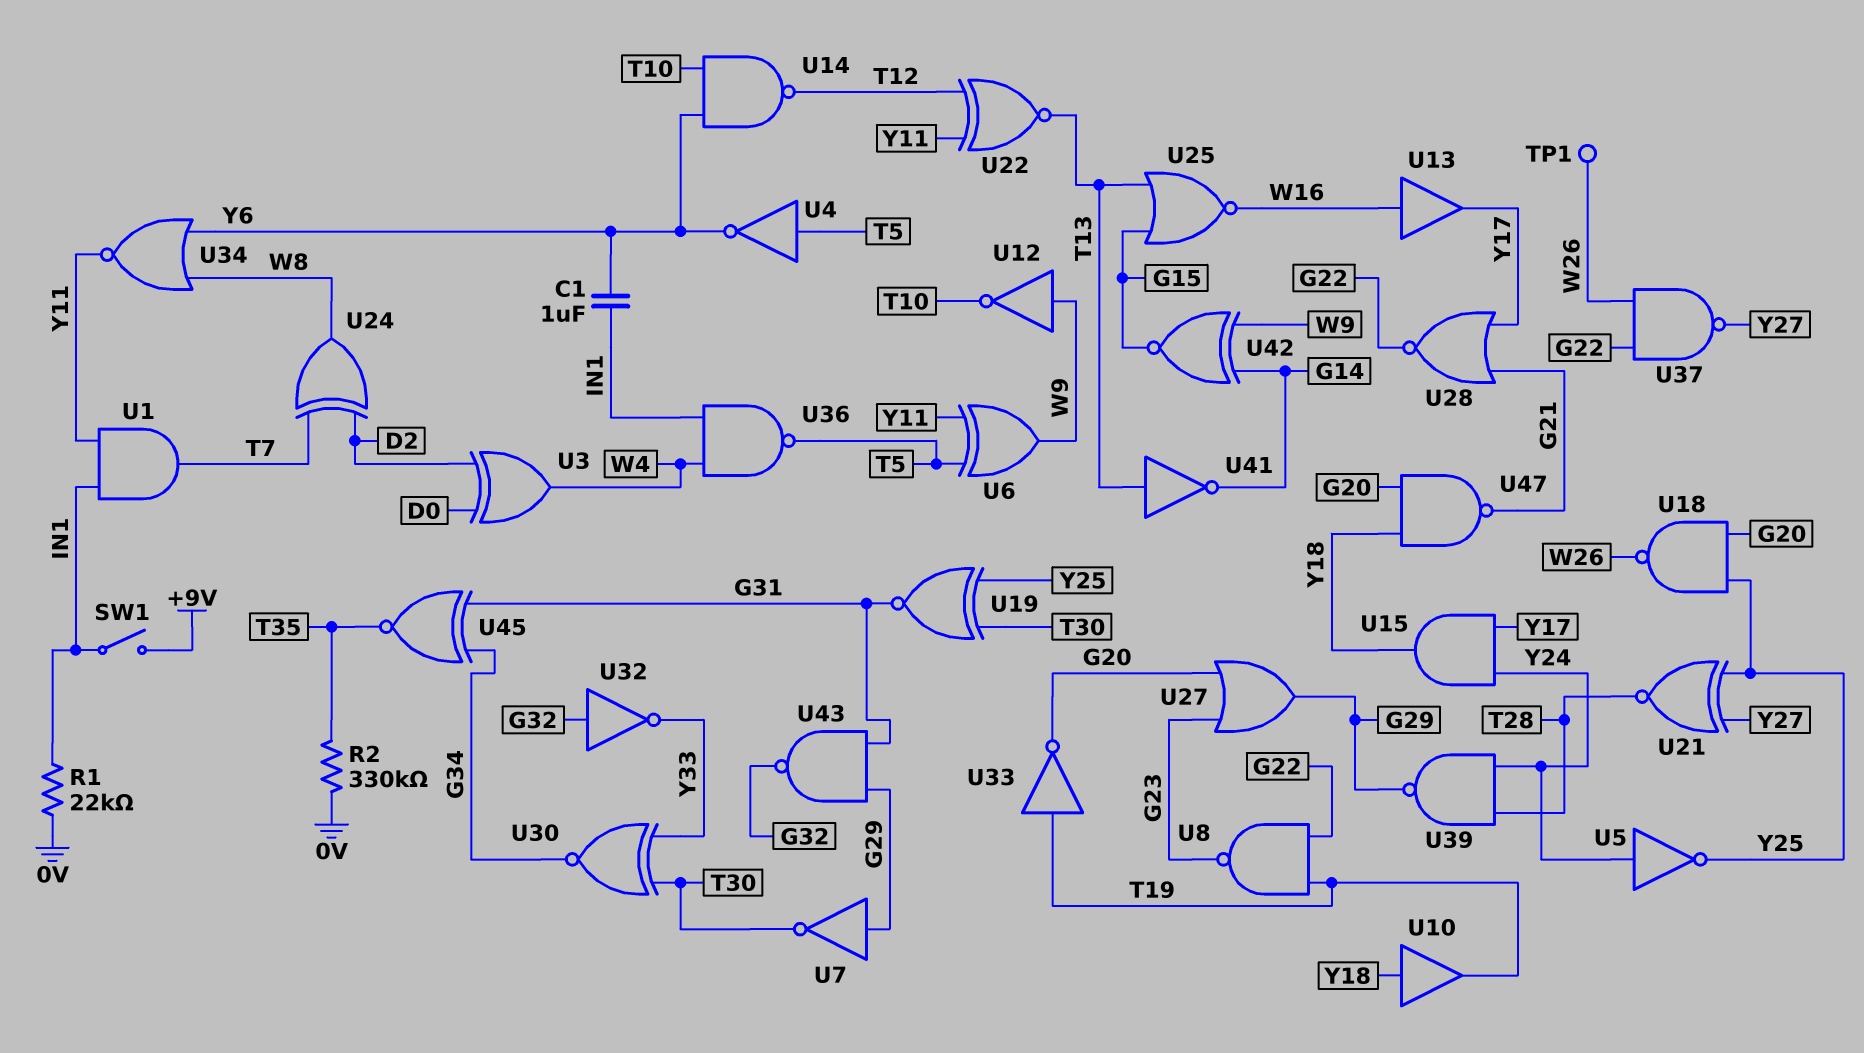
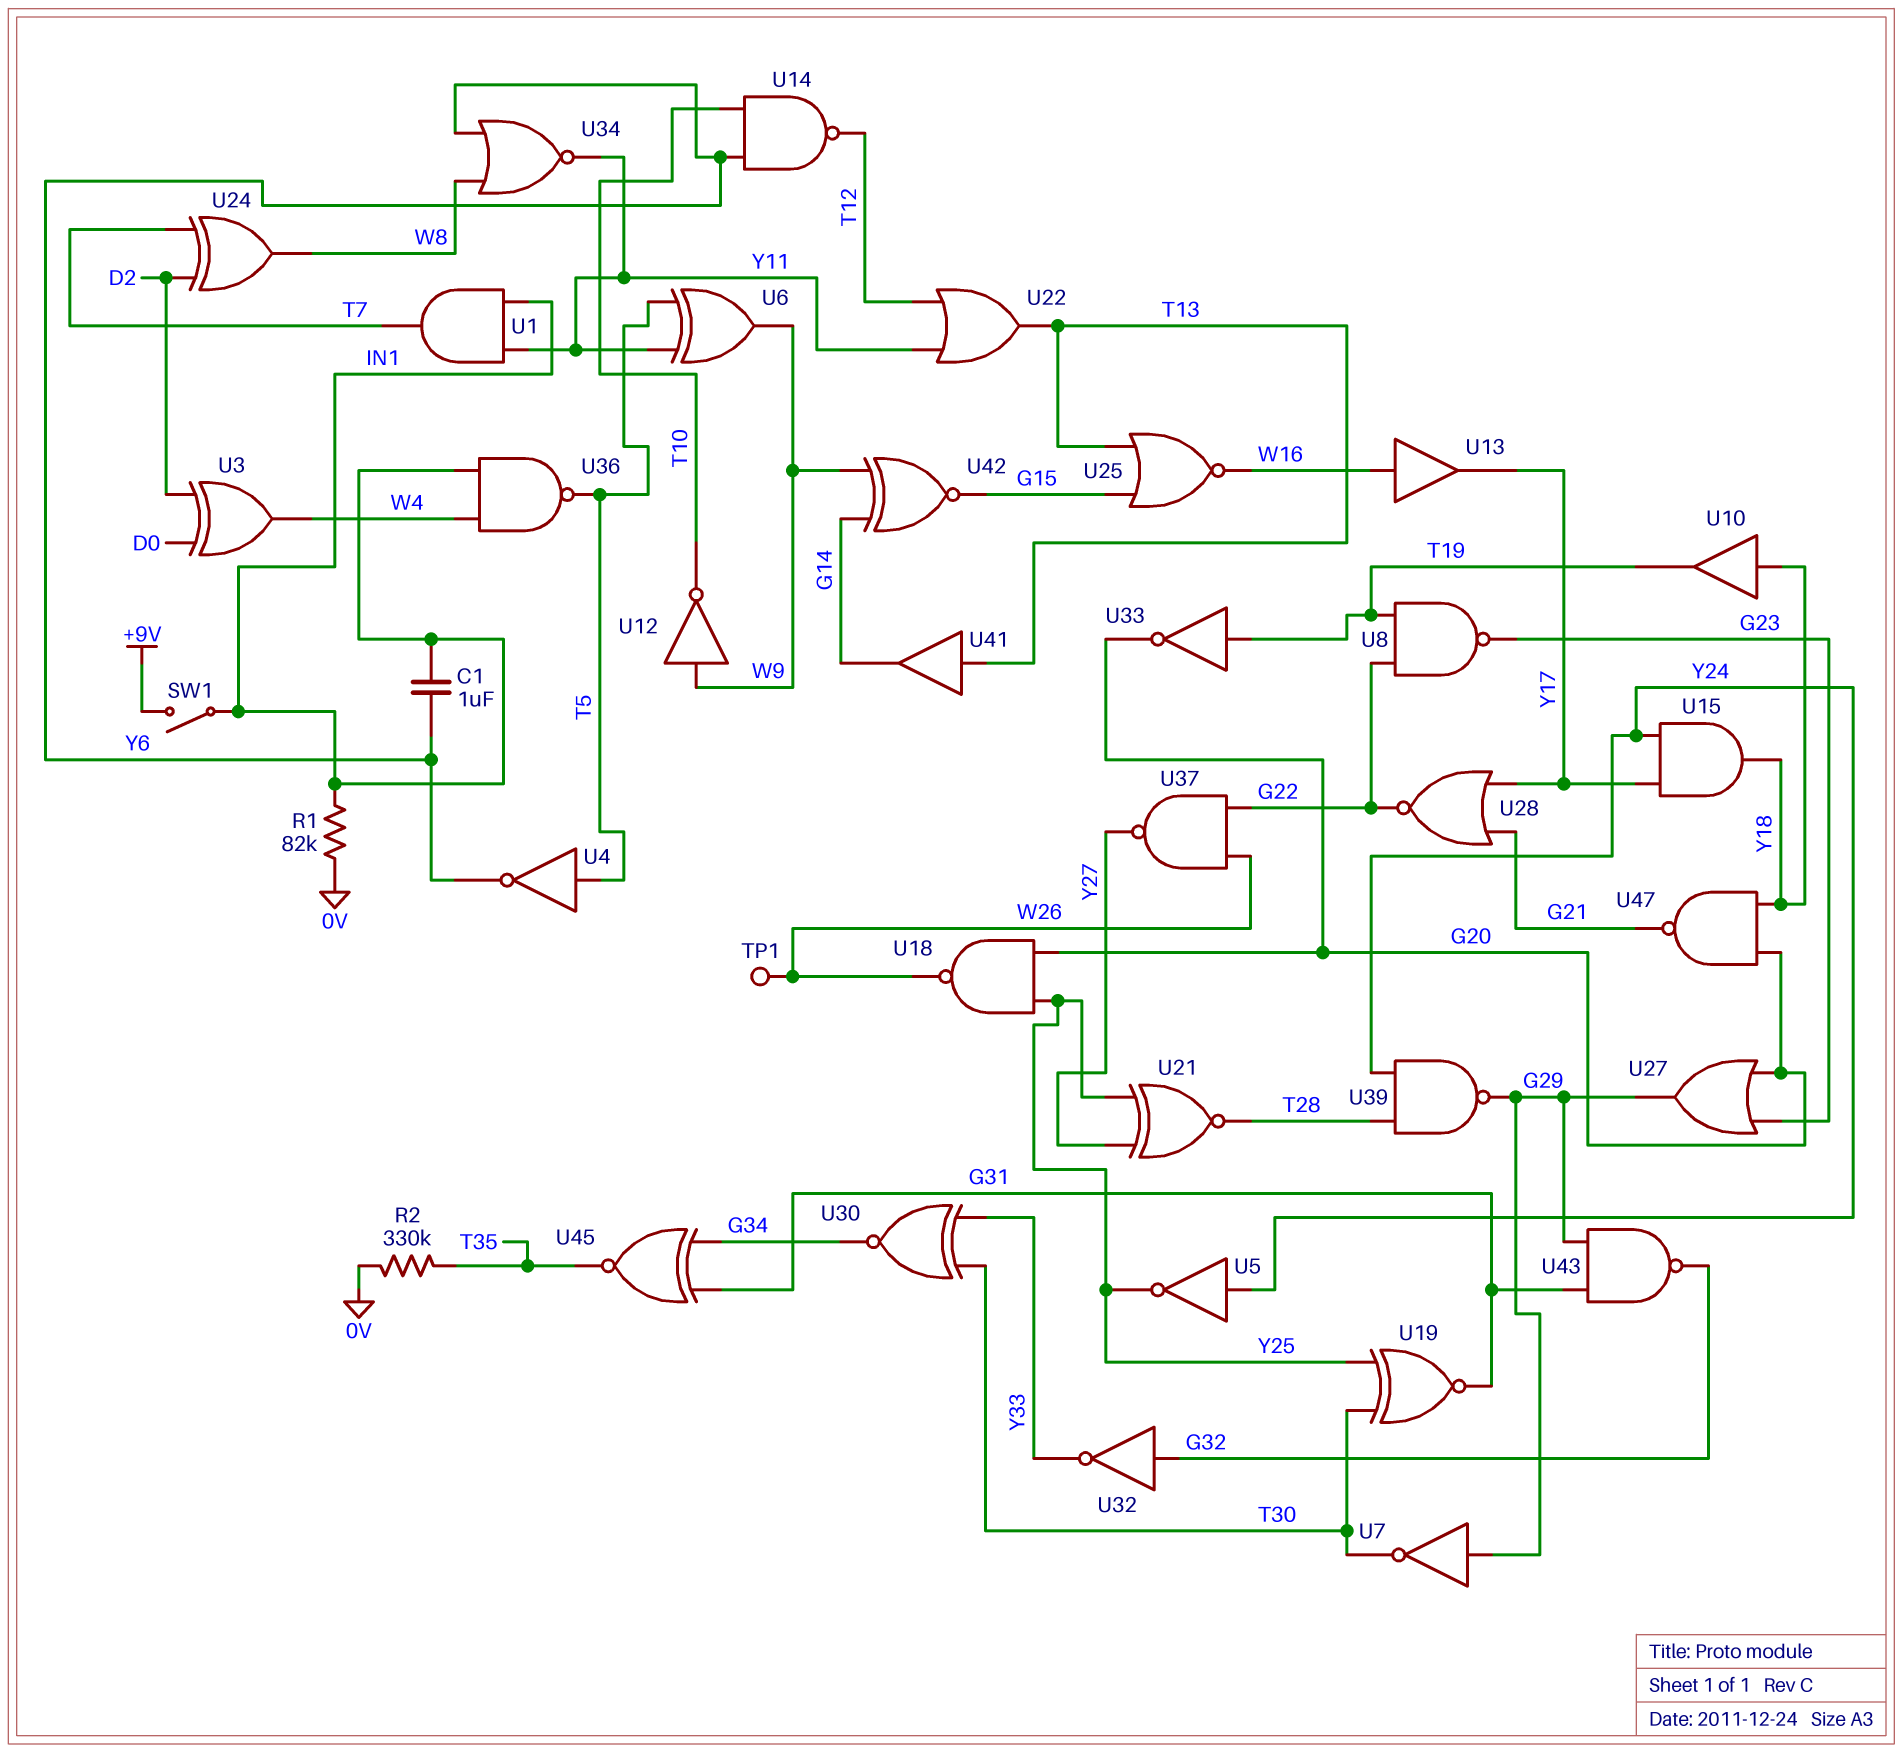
R1: 22k (0V, IN1) -> 82k (0V, IN1)
U22: XNOR (in T12, in Y11, out T13) -> OR (in T12, in Y11, out T13)
U41: NOT (in T13, out G14) -> buffer (in T13, out G14)

